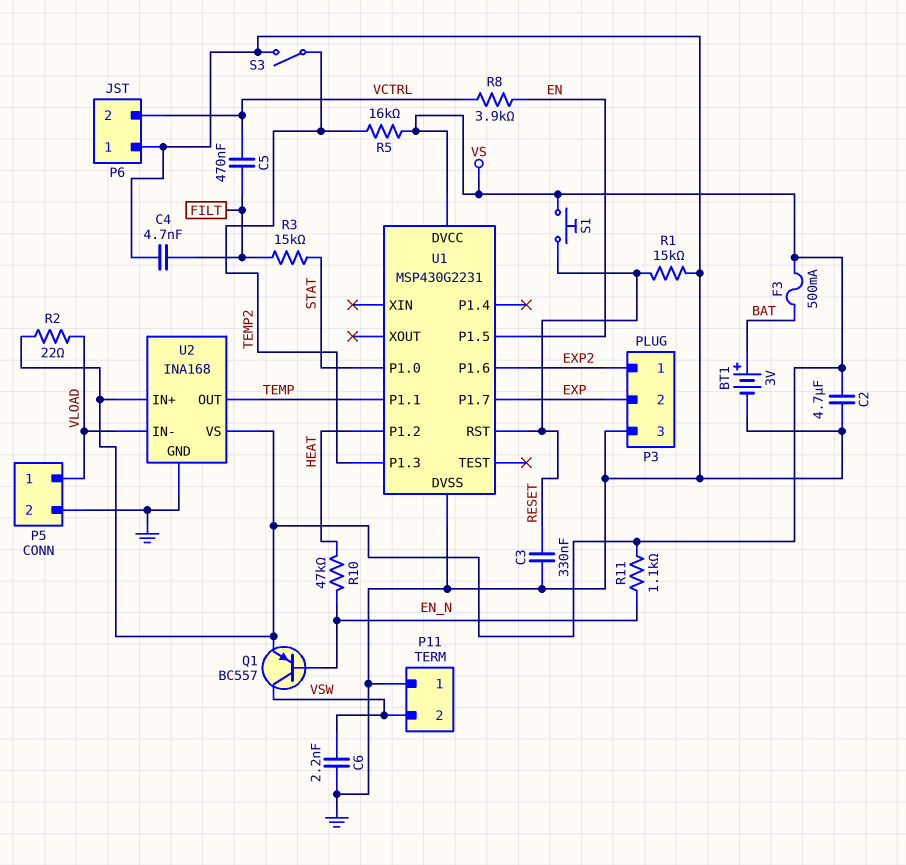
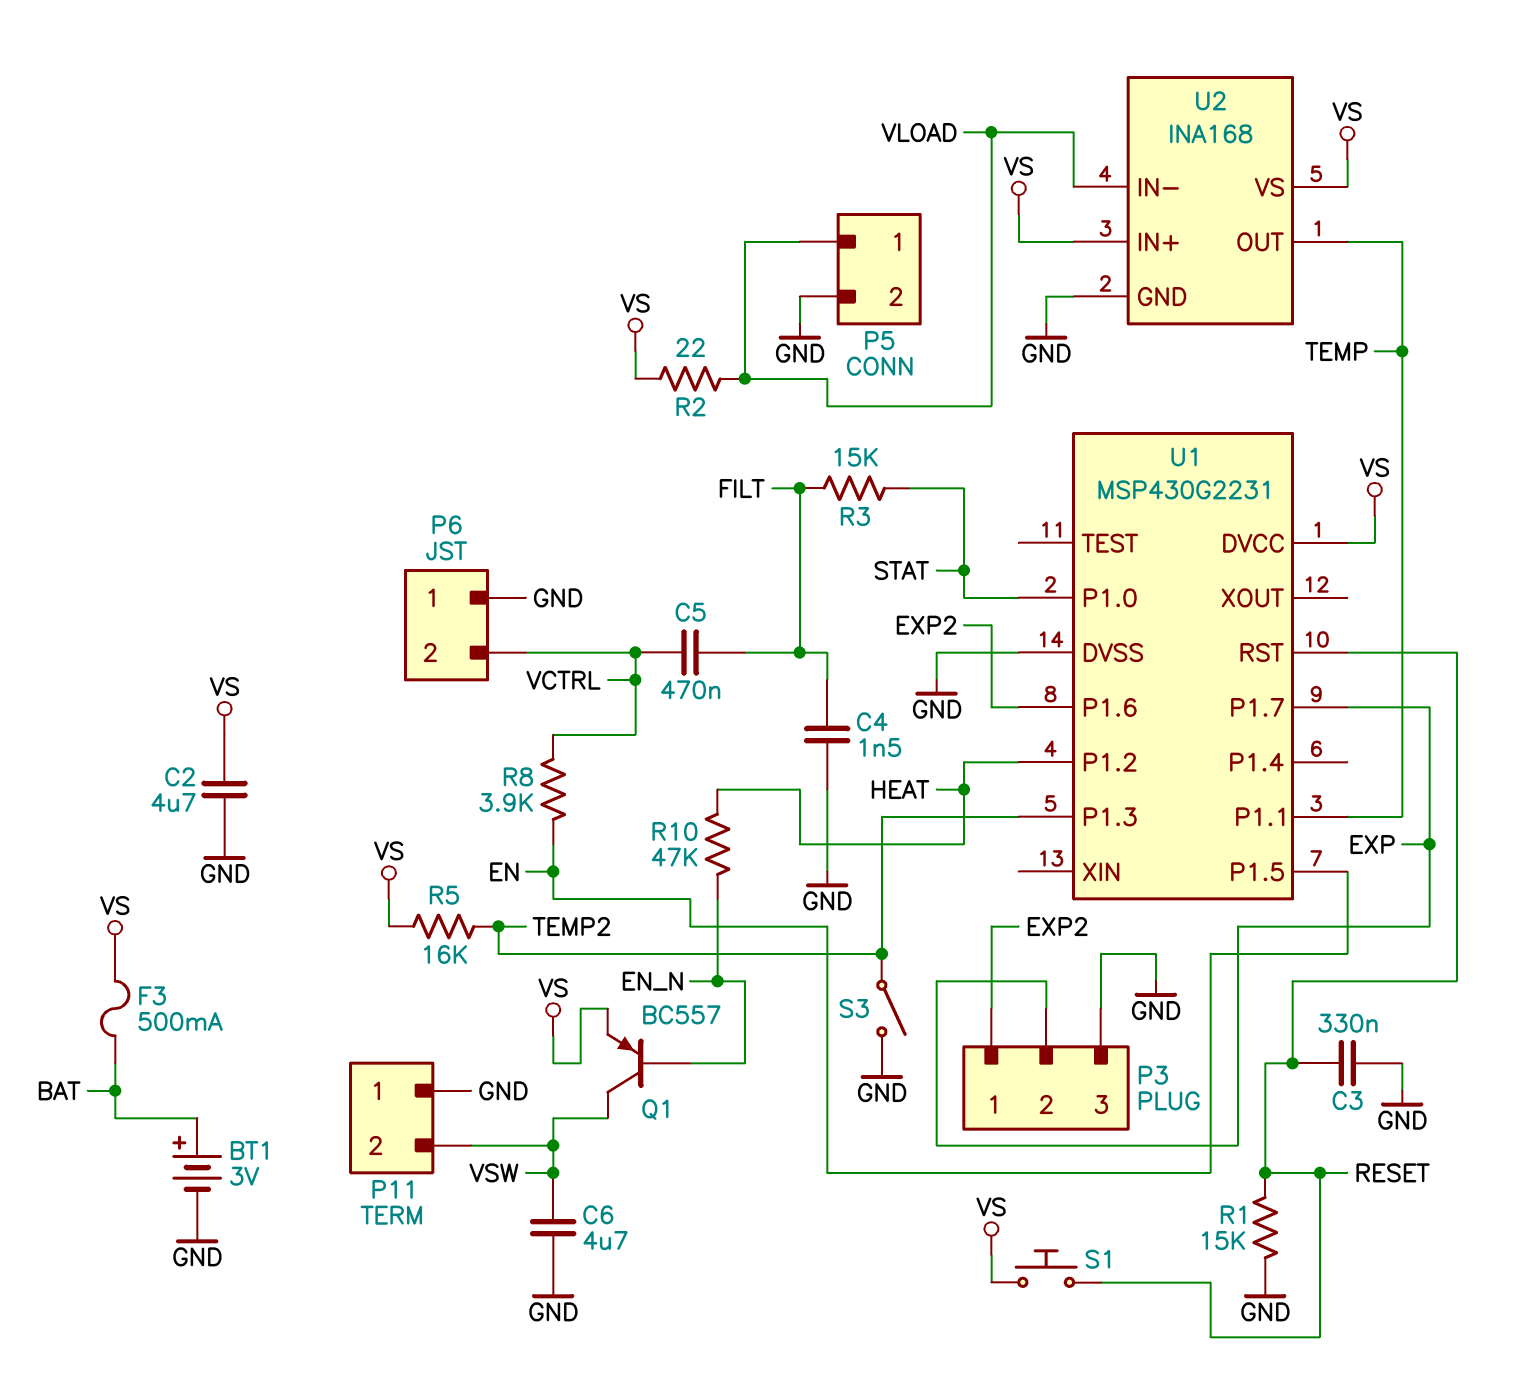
C4: 4.7nF (FILT, GND) -> 1.5nF (FILT, GND)
C6: 2.2nF (GND, VSW) -> 4.7uF (GND, VSW)
R11: 1.1k (EN_N, VS) -> none

